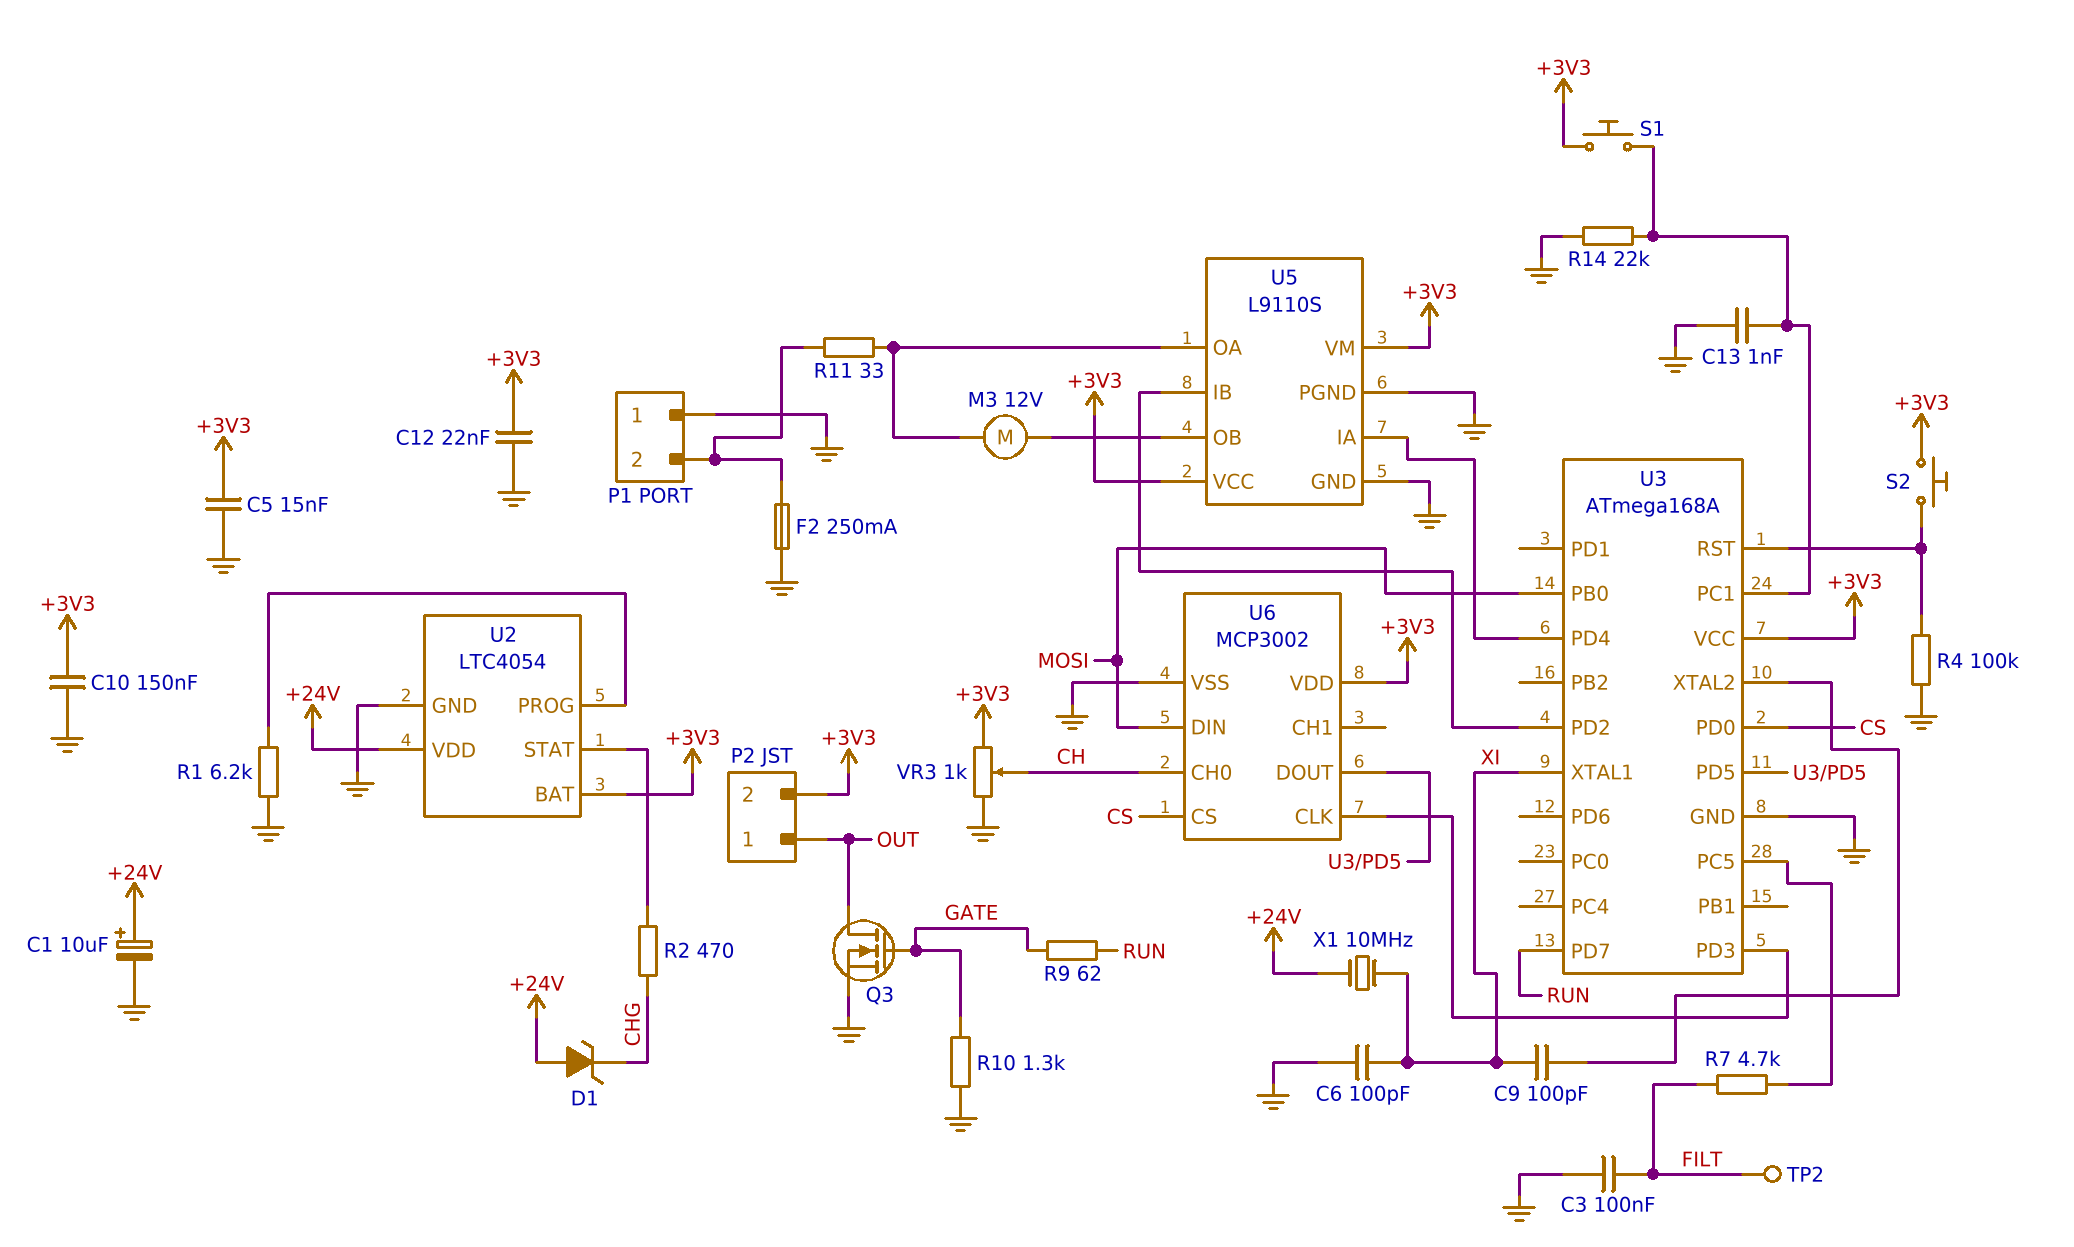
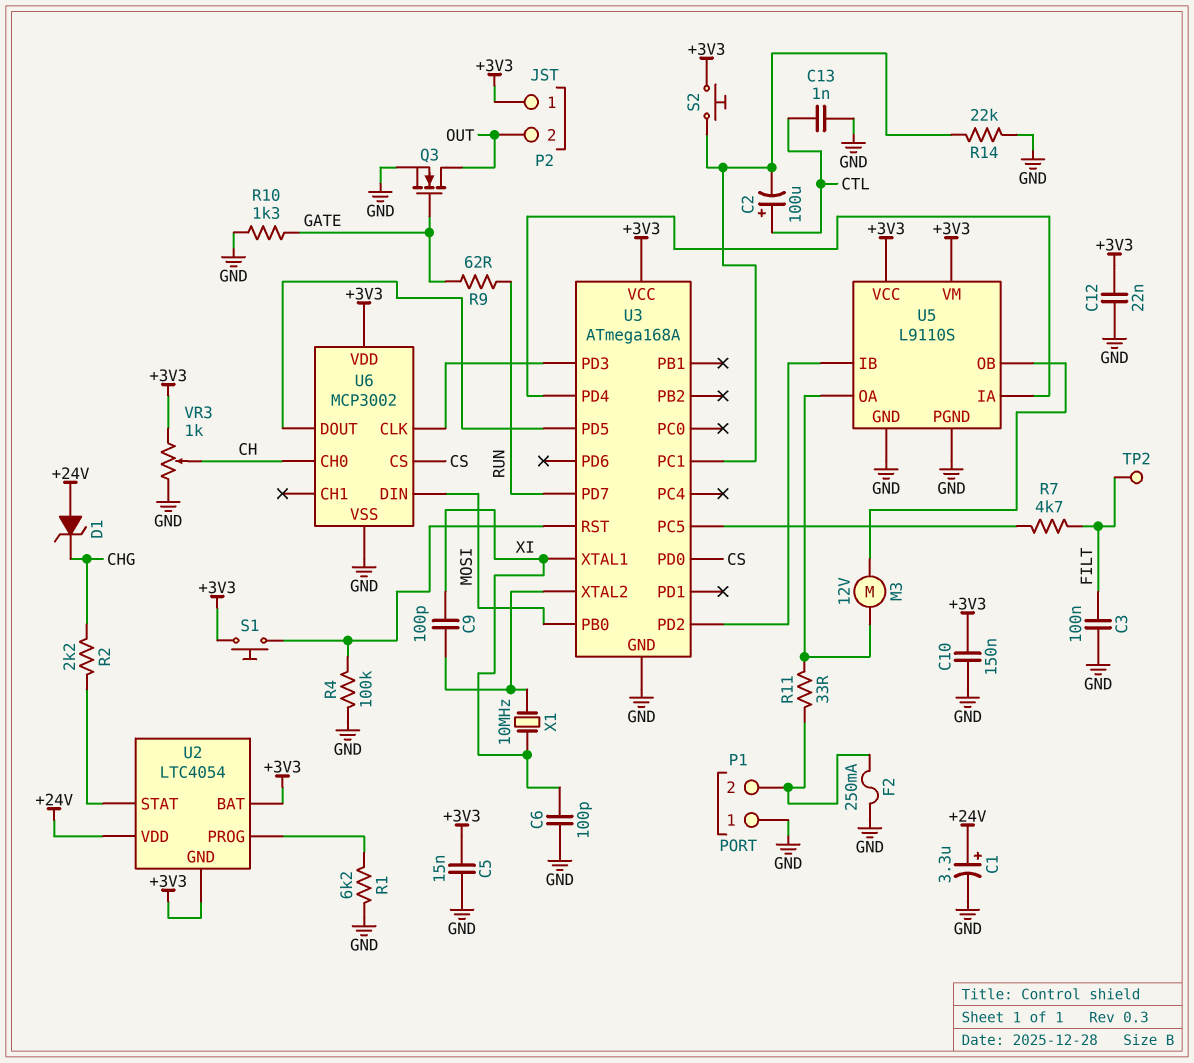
C1: 10uF (plus +24V, minus GND) -> 3.3uF (plus +24V, minus GND)
C2: none -> 100uF (plus CTL, minus U3/PC1)
C13: 1nF (GND, U3/PC1) -> 1nF (CTL, GND)
P2 pin 1: OUT -> +3V3
P2 pin 2: +3V3 -> OUT
R2: 470 (CHG, U2/STAT) -> 2.2k (CHG, U2/STAT)
S1: button (+3V3, U3/PC1) -> button (+3V3, U3/RST)
S2: button (+3V3, U3/RST) -> button (+3V3, U3/PC1)
U2 pin GND: GND -> +3V3
X1: 10MHz (+24V, XI) -> 10MHz (U3/XTAL2, XI)

